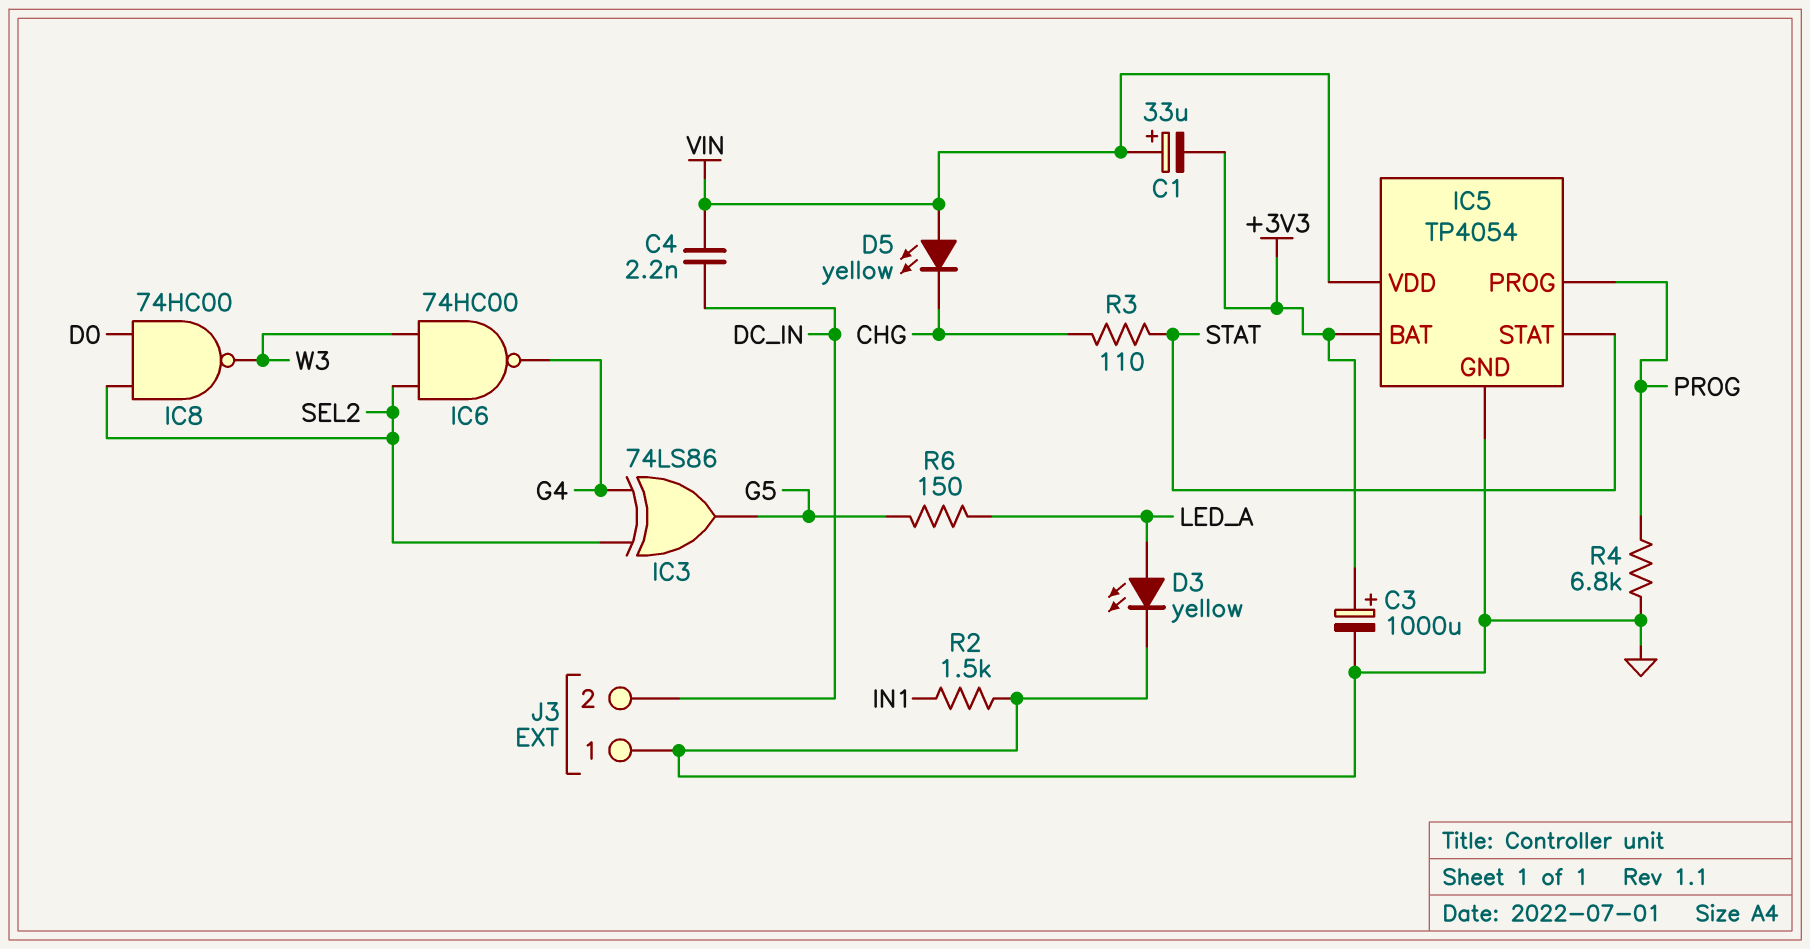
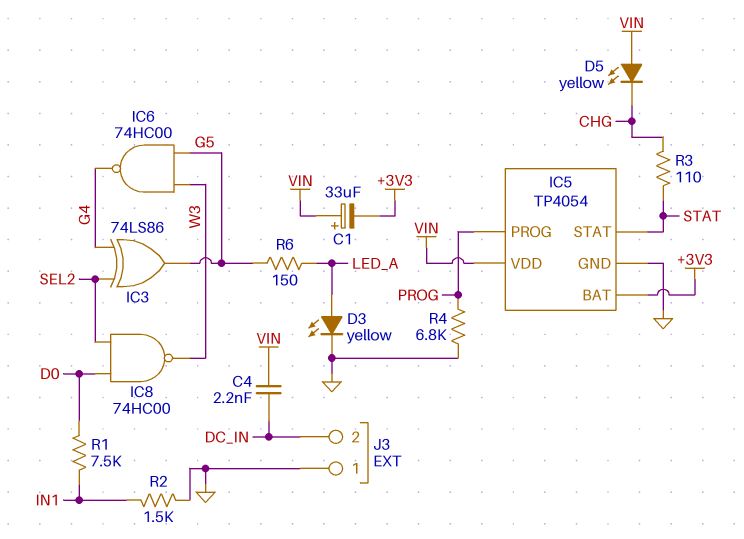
C3: 1000uF (plus +3V3, minus GND) -> none
IC6: NAND 74HC00 (in SEL2, in W3, out G4) -> NAND 74HC00 (in G5, in W3, out G4)
R1: none -> 7.5k (D0, IN1)

